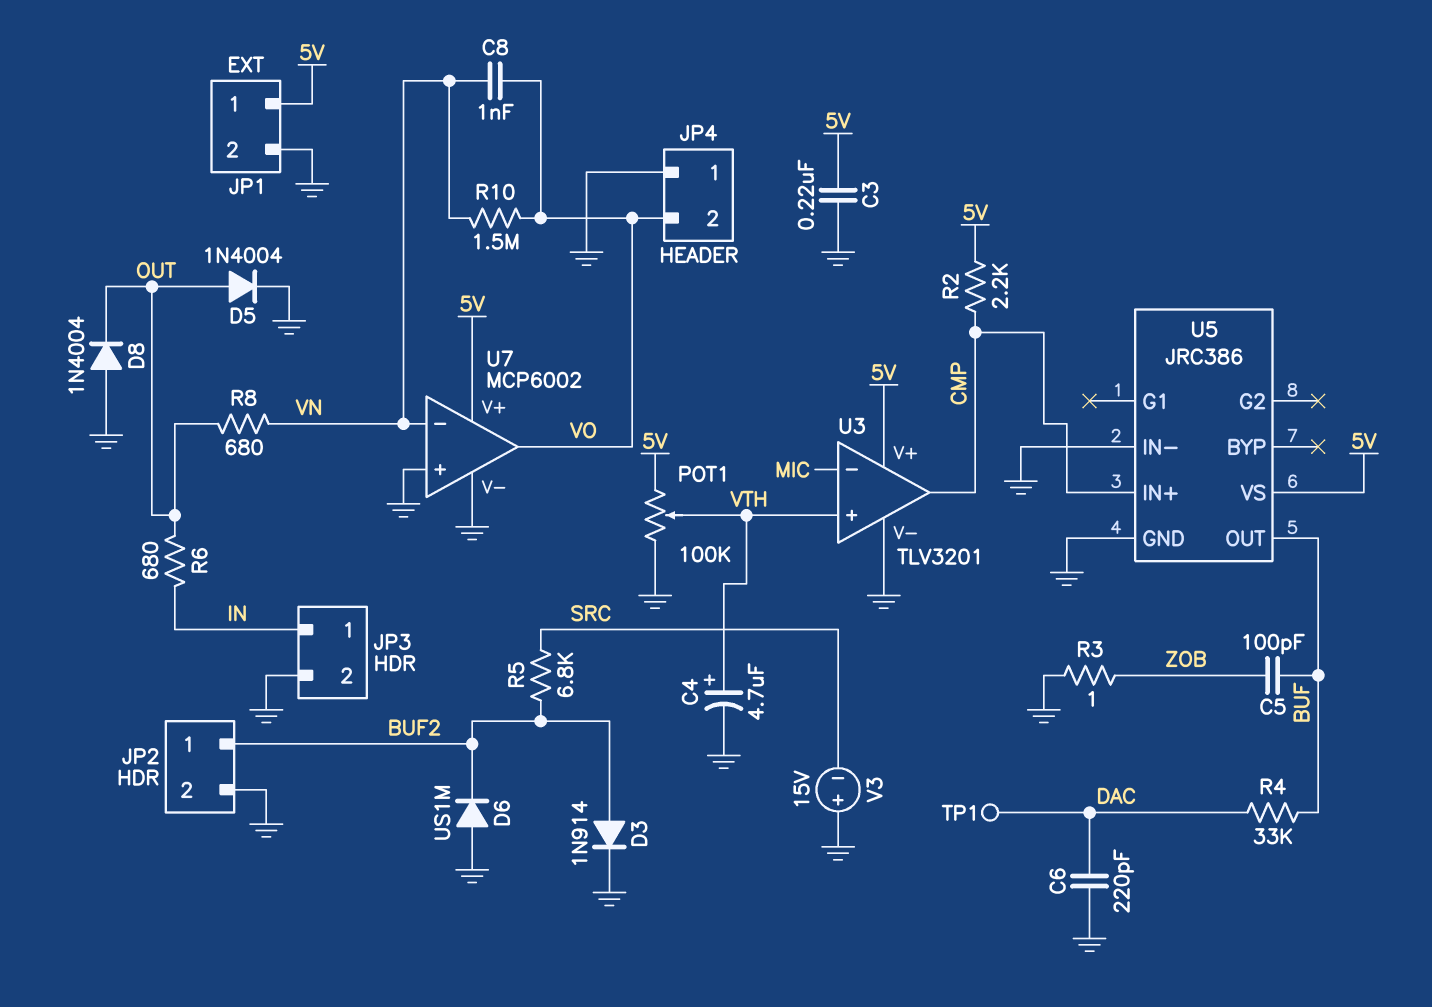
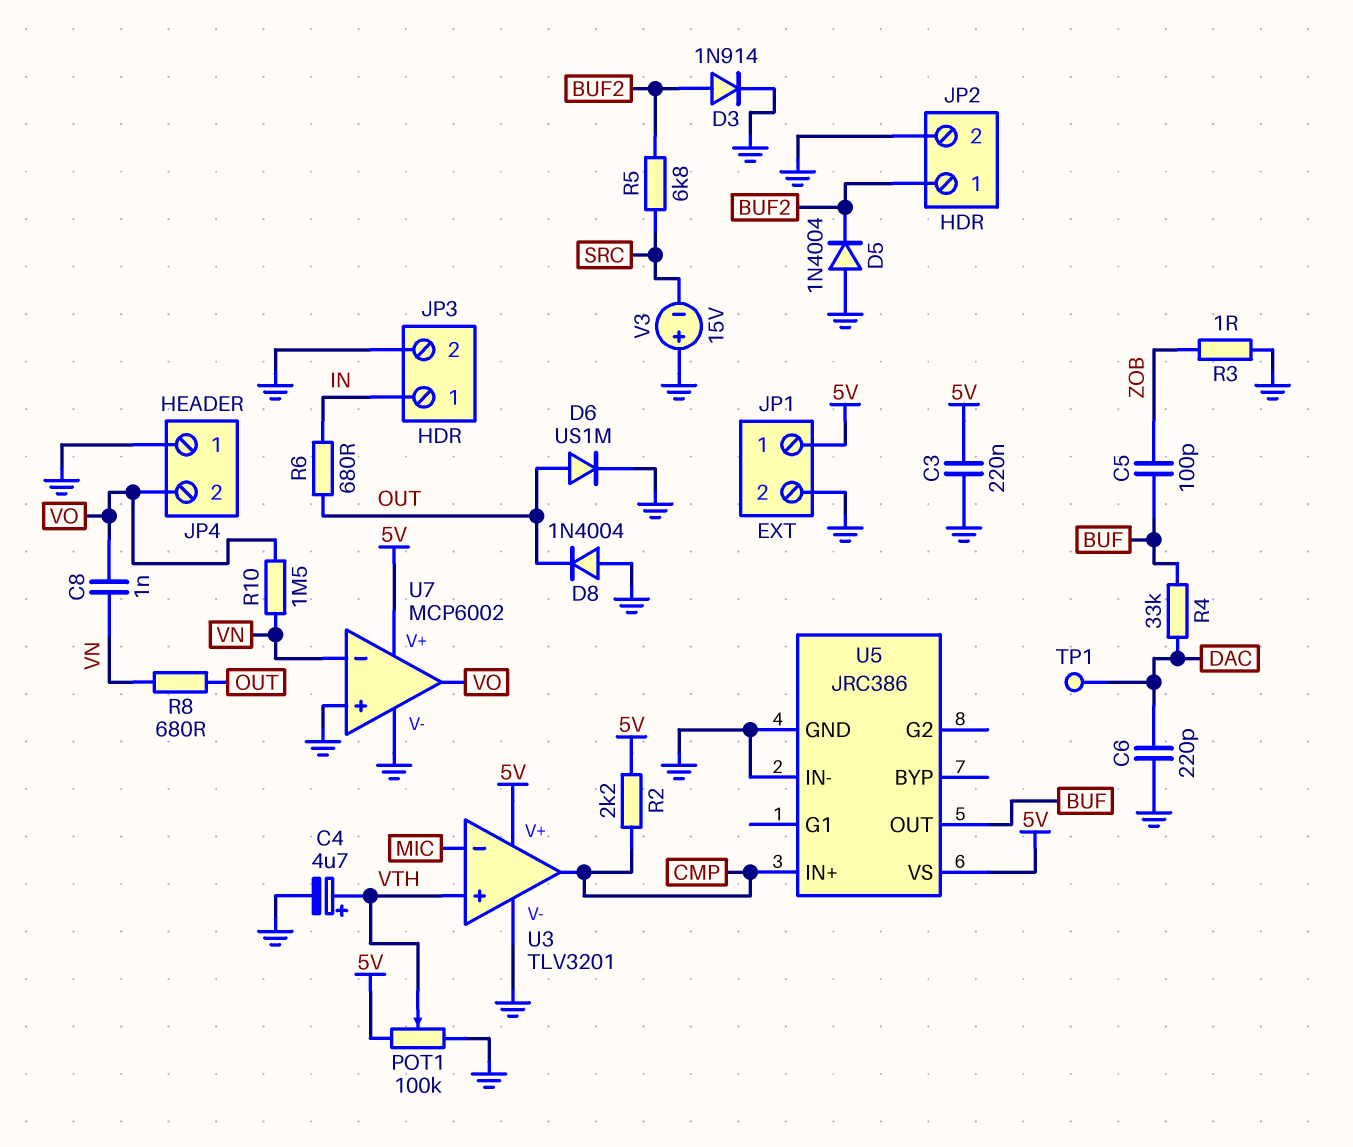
D5: diode 1N4004 (A OUT, K GND) -> diode 1N4004 (A GND, K BUF2)
D6: diode US1M (A GND, K BUF2) -> diode US1M (A OUT, K GND)

